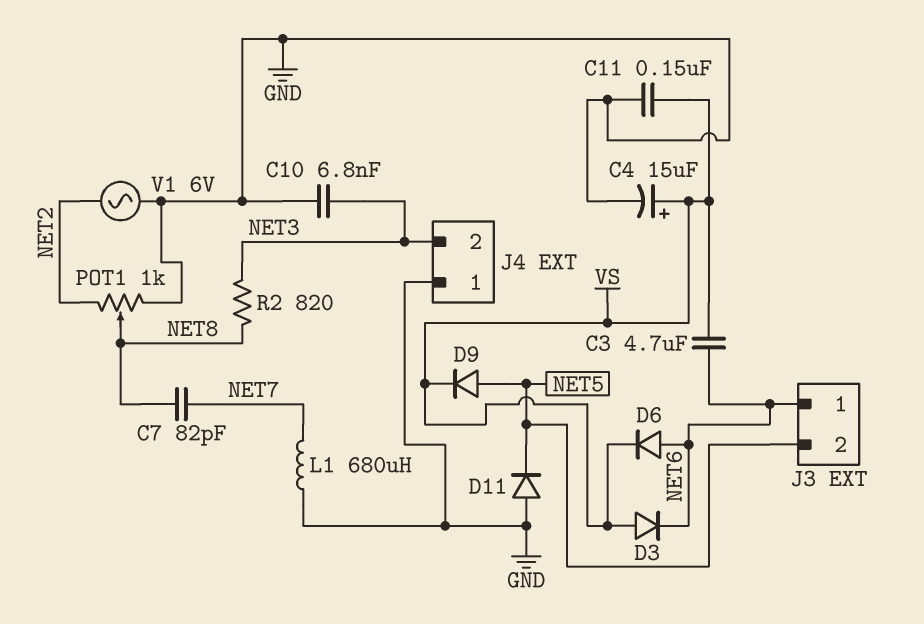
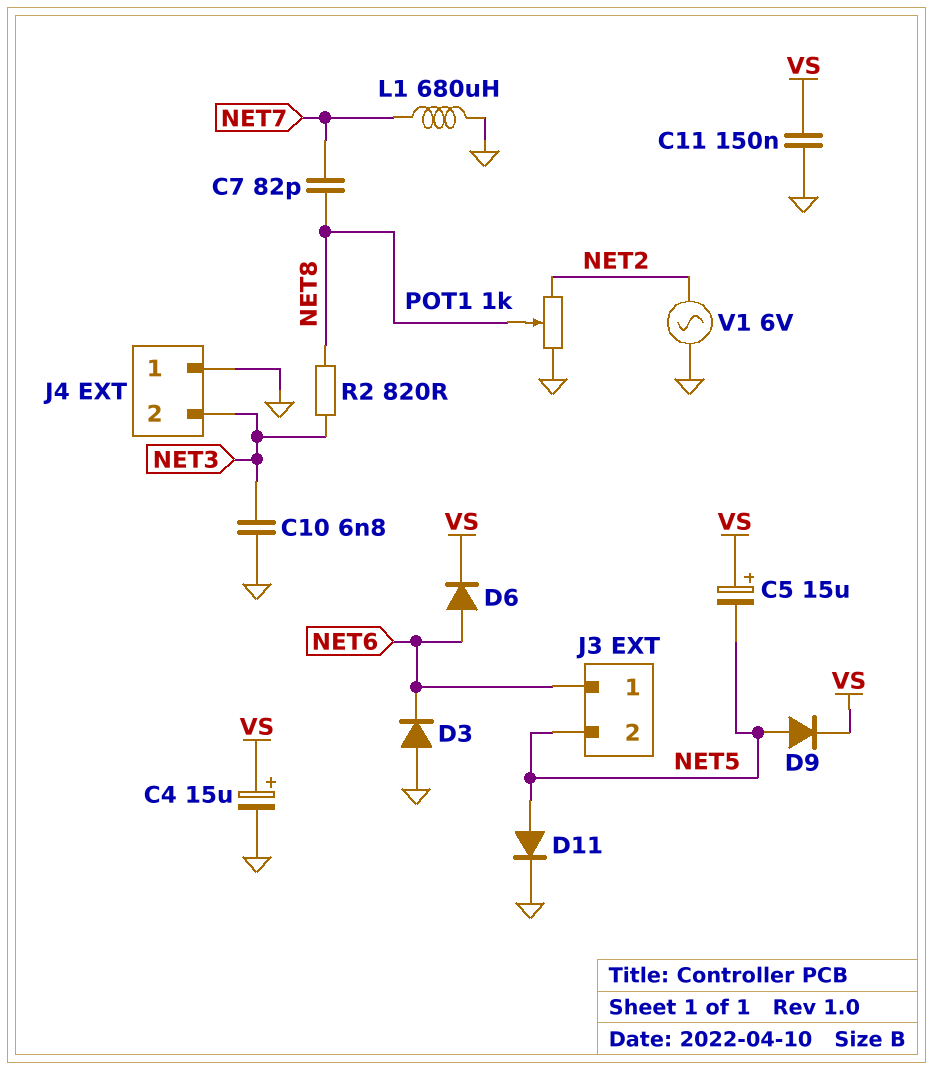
C3: 4.7uF (NET6, VS) -> none
C5: none -> 15uF (plus VS, minus NET5)
D3: diode (A VS, K NET6) -> diode (A GND, K NET6)
D11: diode (A GND, K NET5) -> diode (A NET5, K GND)

